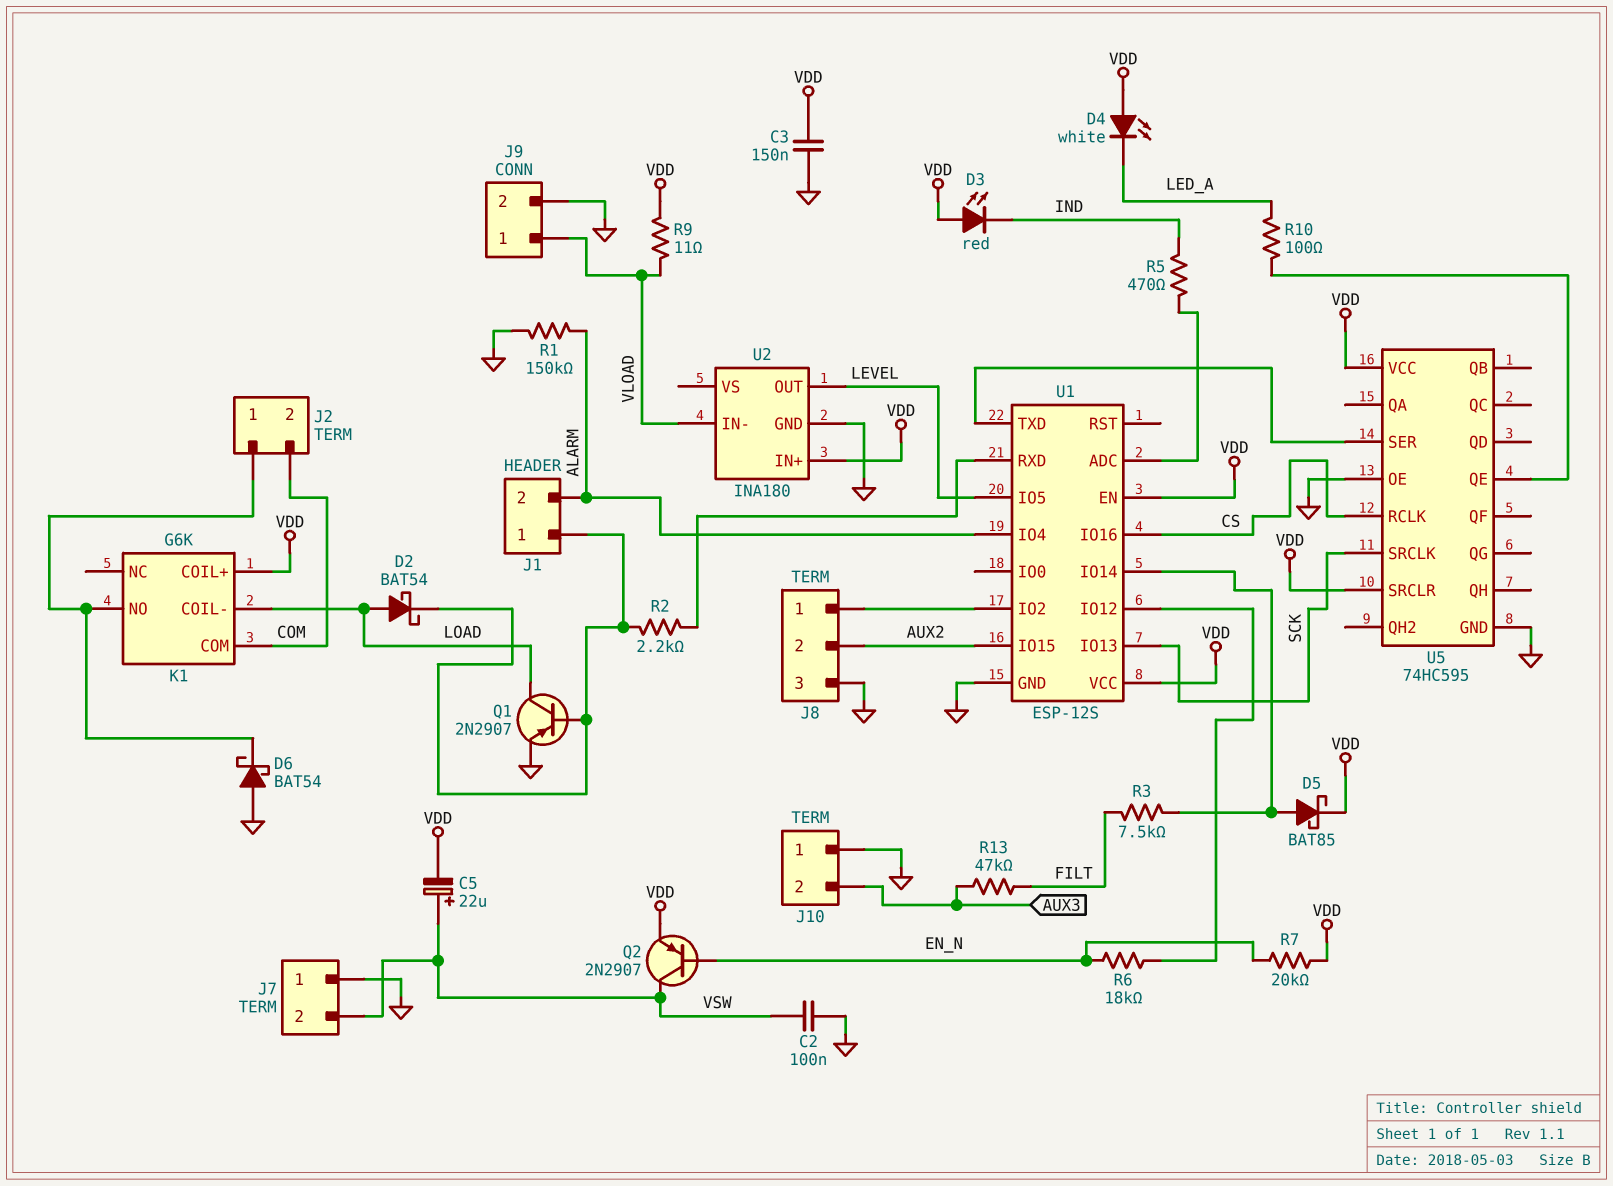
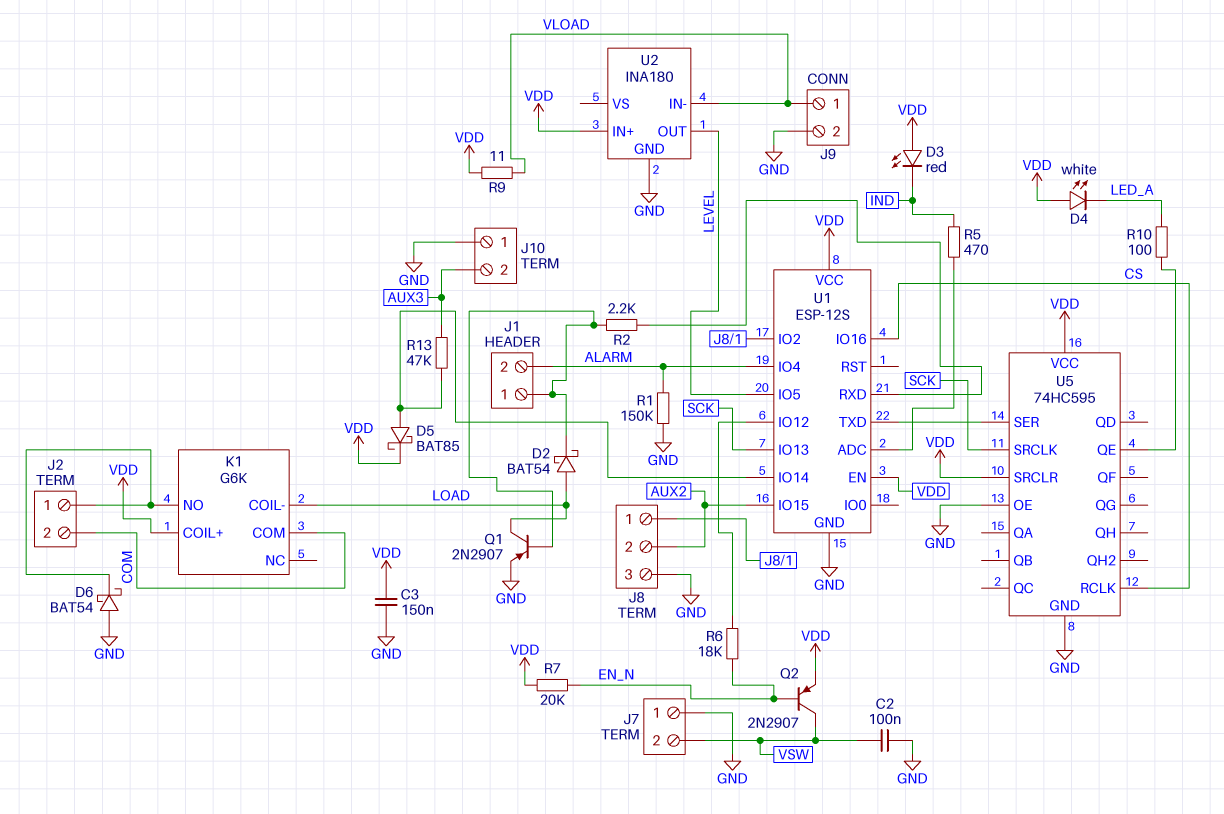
C5: 22uF (plus VSW, minus VDD) -> none
R3: 7.5k (FILT, U1/IO14) -> none
R13: 47k (AUX3, FILT) -> 47k (AUX3, U1/IO14)

